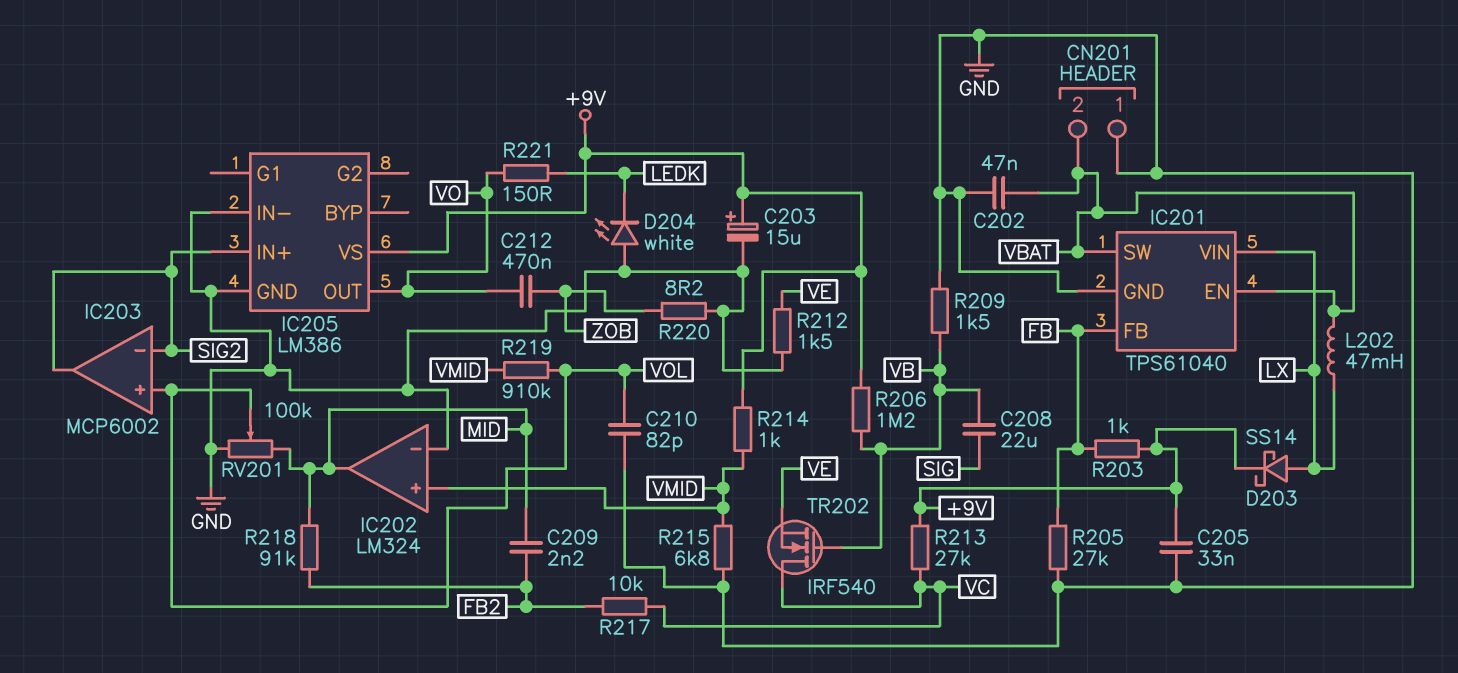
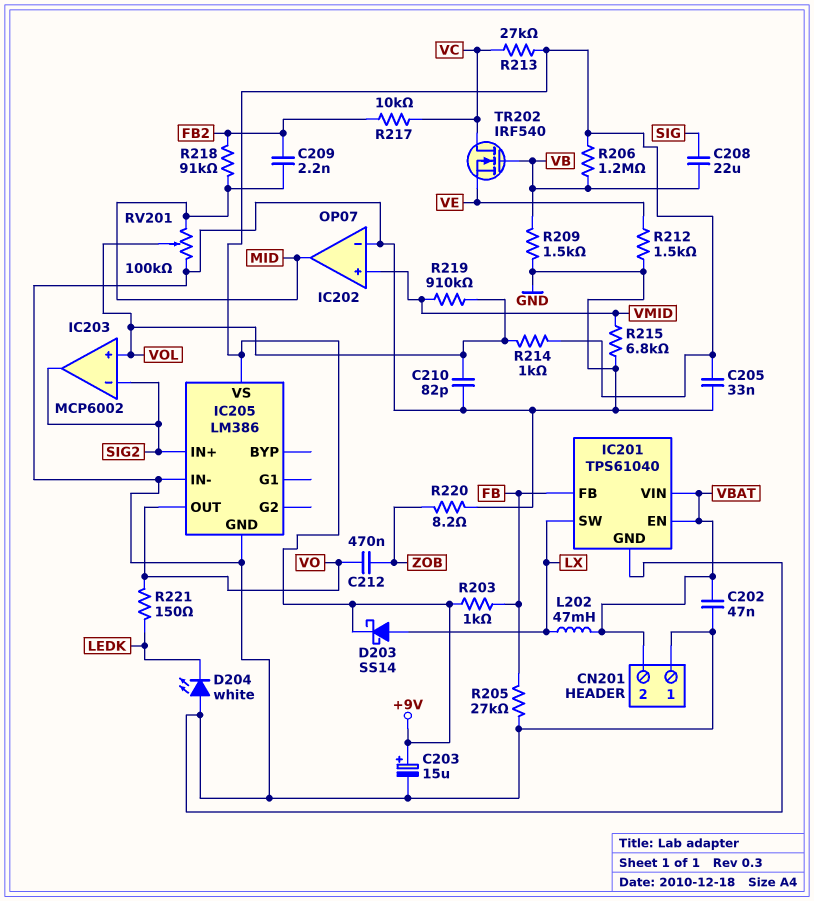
IC201 pin SW: VBAT -> LX
IC201 pin VIN: LX -> VBAT
IC202: LM324 -> OP07
R214: 1k (+9V, VMID) -> 1k (+9V, VOL)

